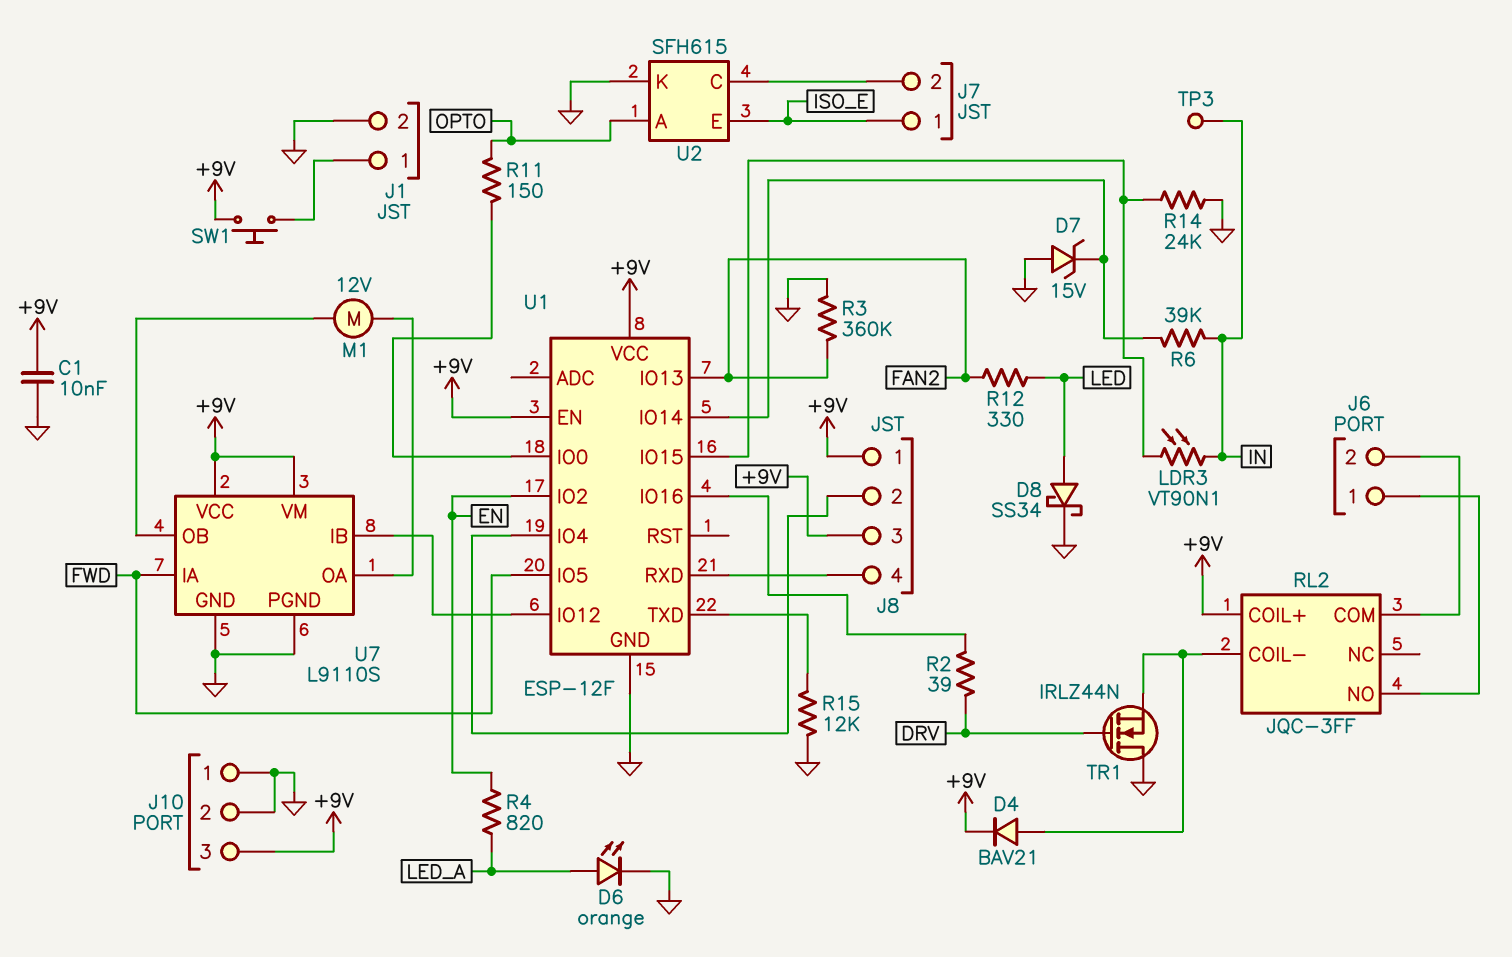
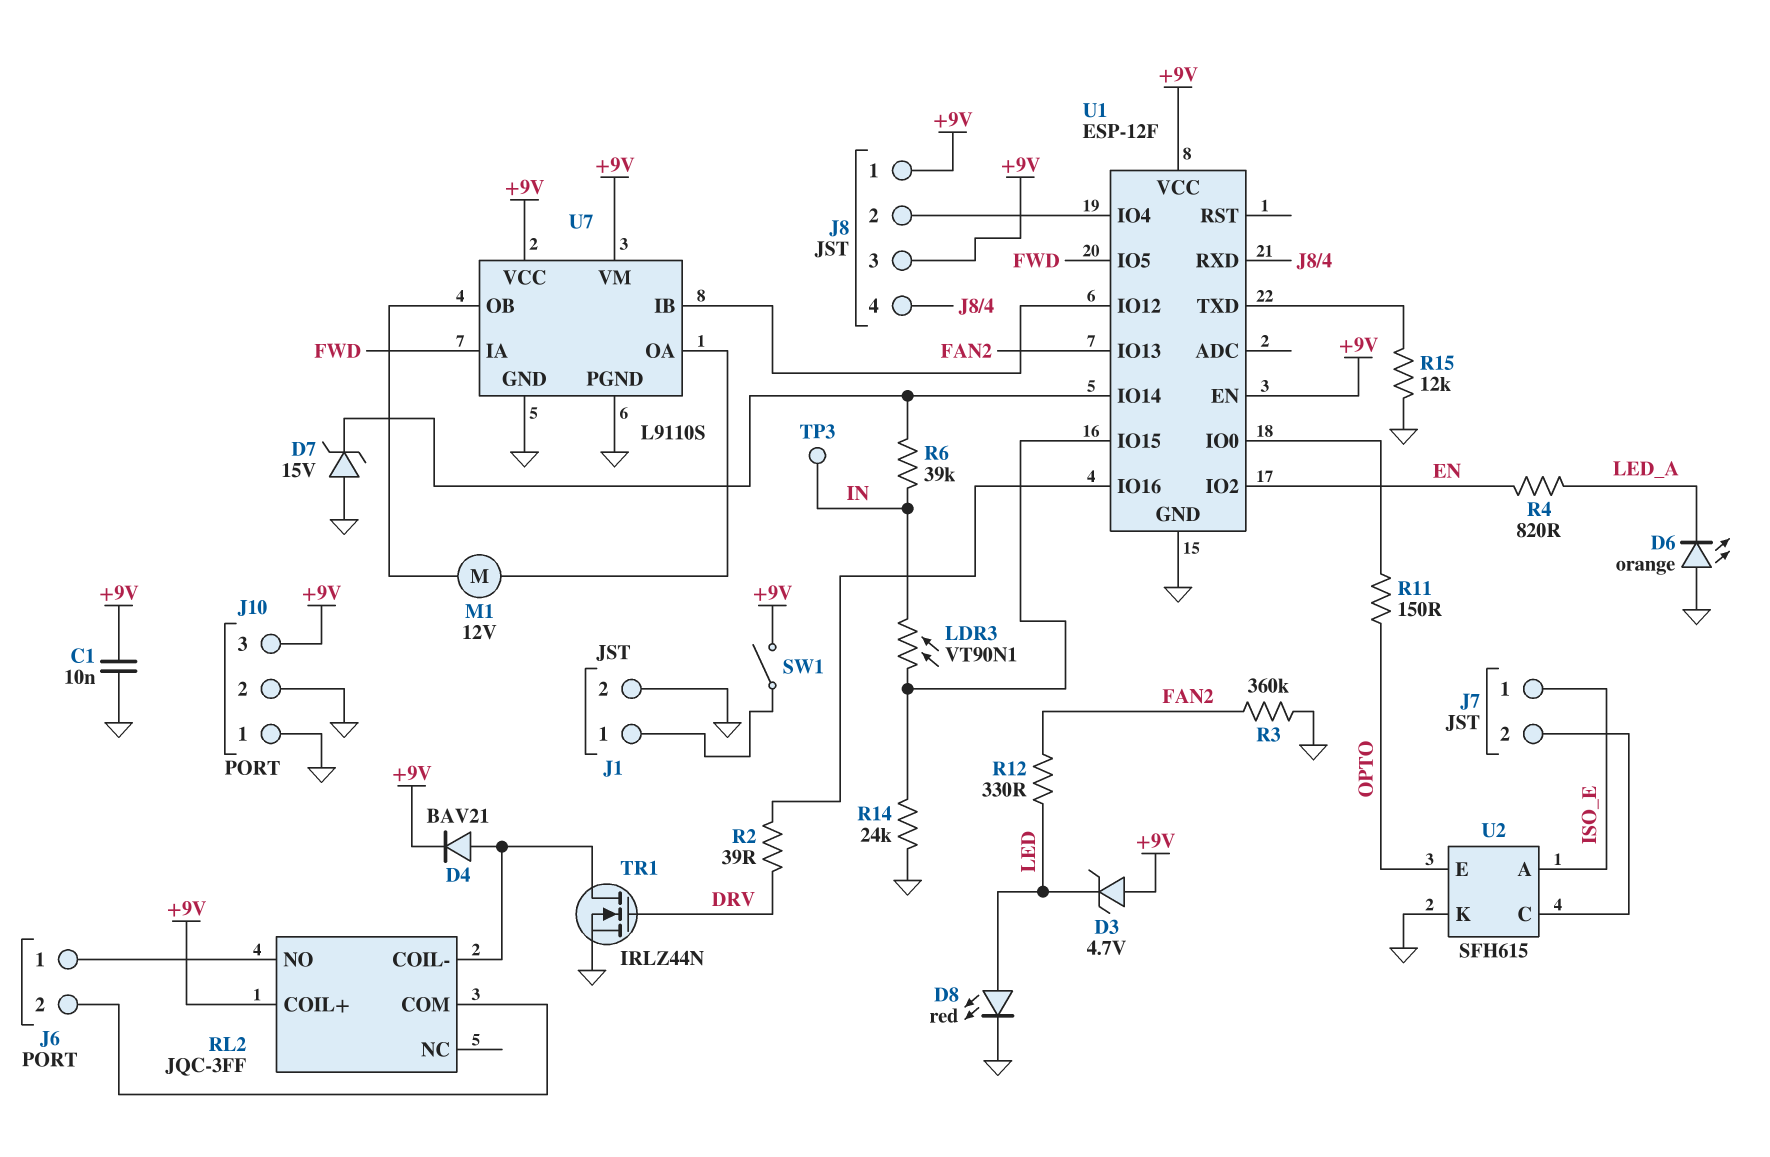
D3: none -> zener 4.7V (A +9V, K LED)
D6: LED orange (A LED_A, K GND) -> LED orange (A GND, K LED_A)
D8: schottky SS34 (A LED, K GND) -> LED red (A LED, K GND)
SW1: button (+9V, J1/1) -> switch (+9V, J1/1)
TR1: NMOS IRLZ44N (G DRV, D GND, S RL2/COIL-) -> NMOS IRLZ44N (G DRV, D RL2/COIL-, S GND)
U2 pin A: OPTO -> ISO_E
U2 pin E: ISO_E -> OPTO

